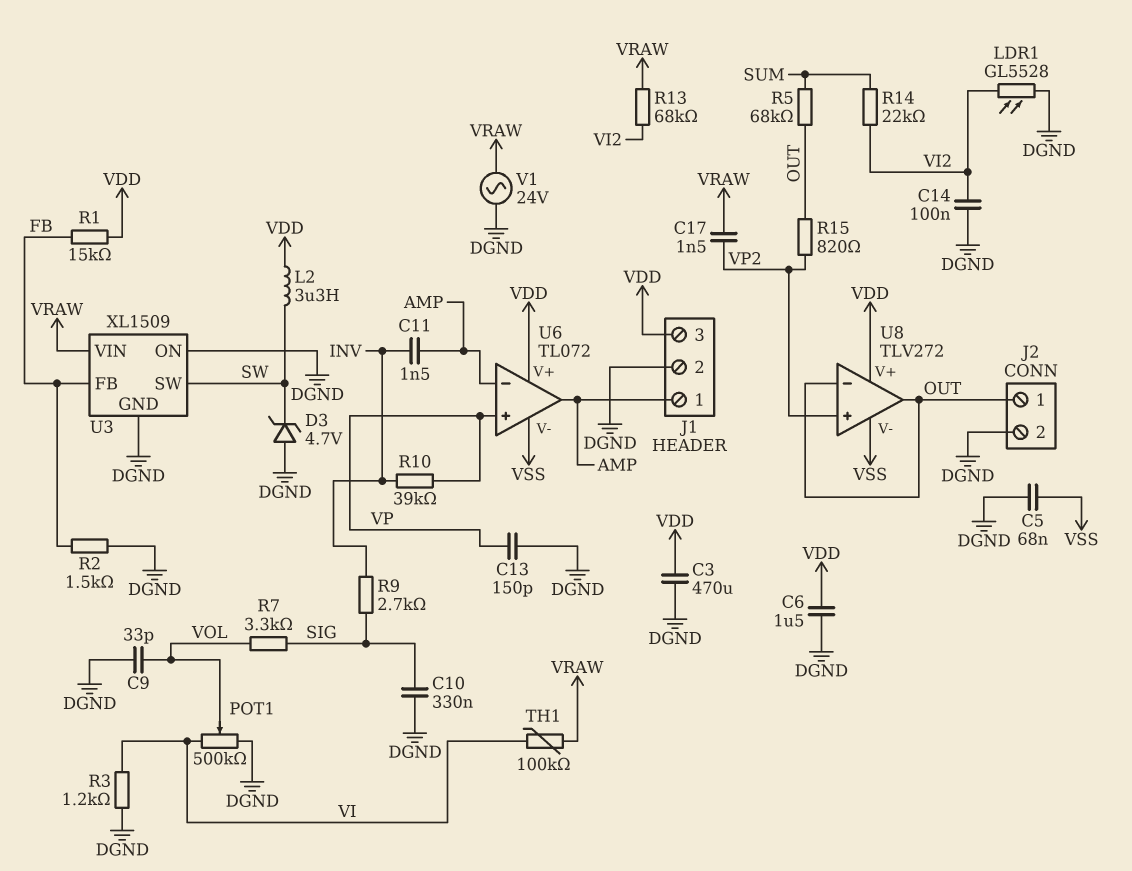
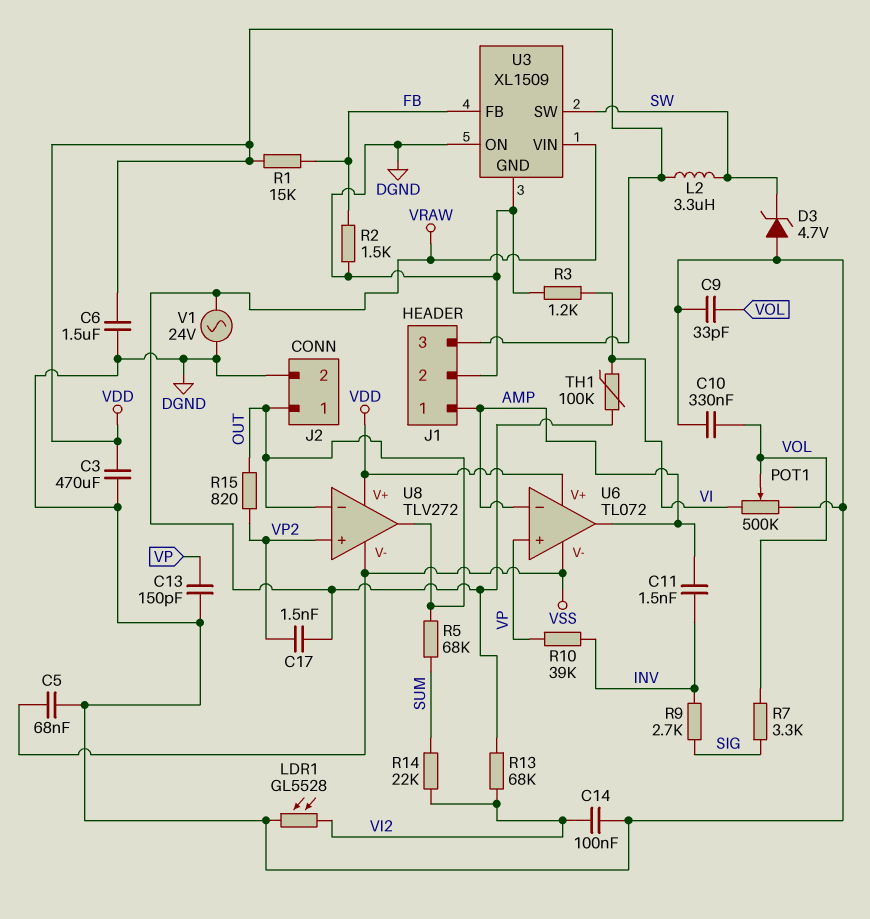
C10: 330nF (DGND, SIG) -> 330nF (DGND, VOL)

